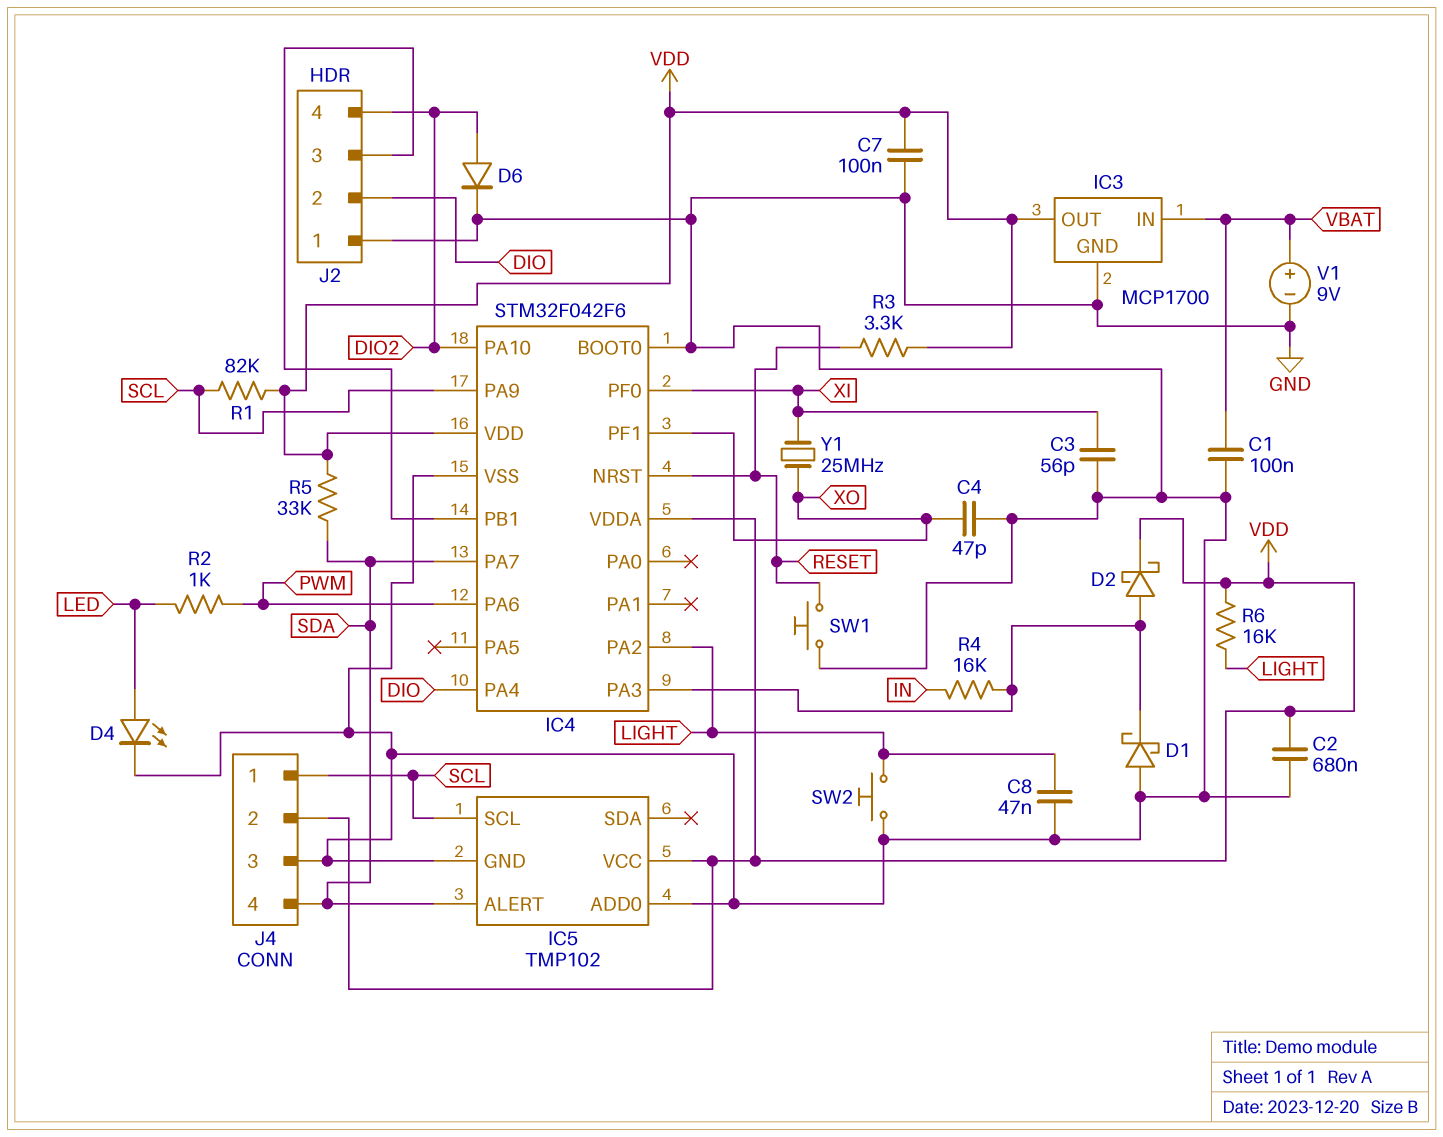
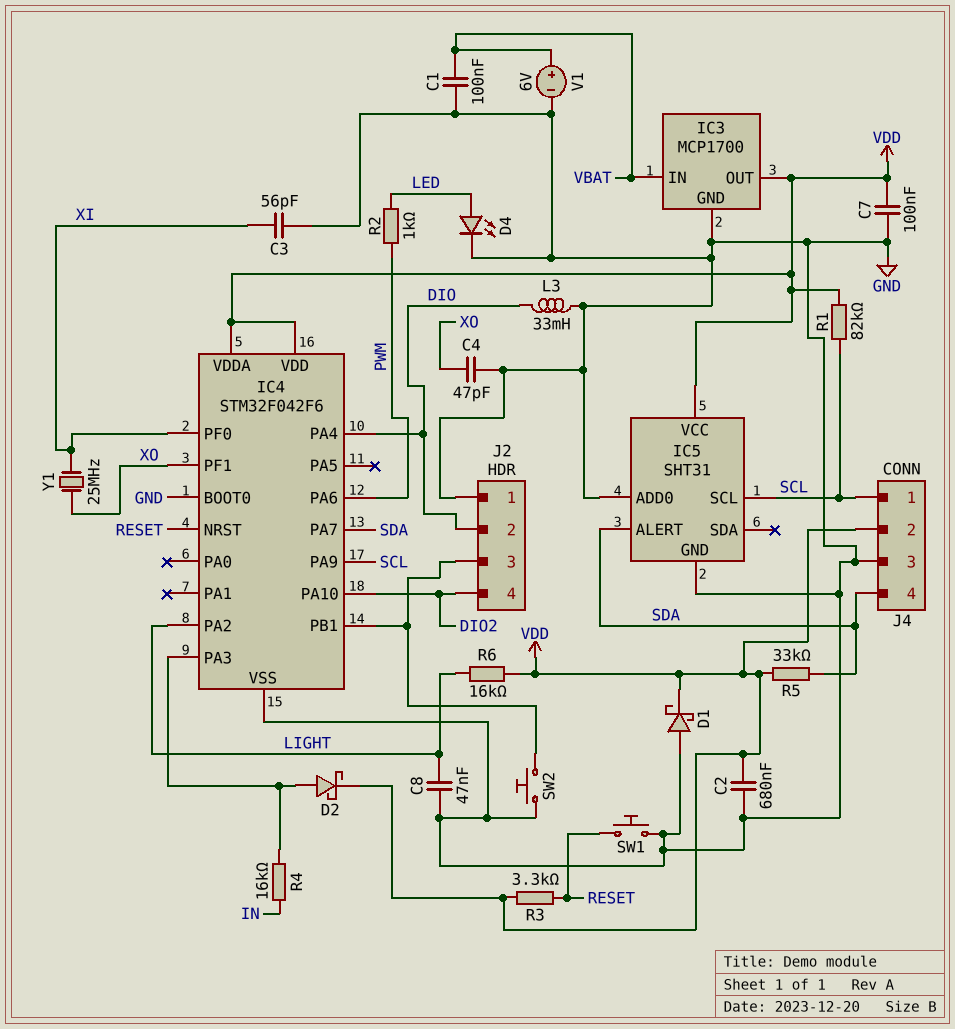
D1: schottky (A GND, K IC4/PA3) -> schottky (A GND, K VDD)
D6: diode (A DIO2, K GND) -> none
IC5: TMP102 -> SHT31
L3: none -> 33mH (DIO, GND)
SW2: button (GND, LIGHT) -> button (GND, IC4/PB1)
V1: 9V (plus VBAT, minus GND) -> 6V (plus VBAT, minus GND)

